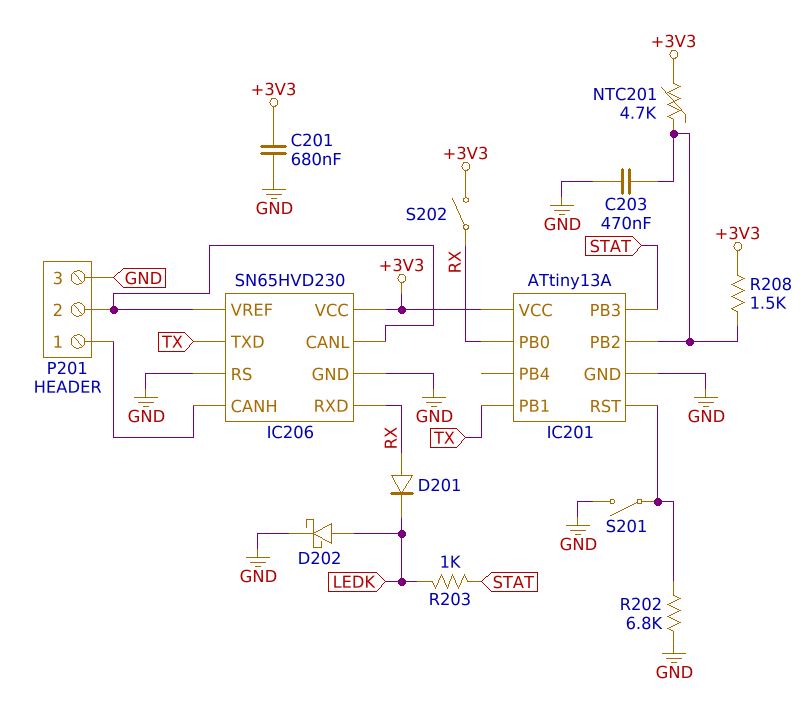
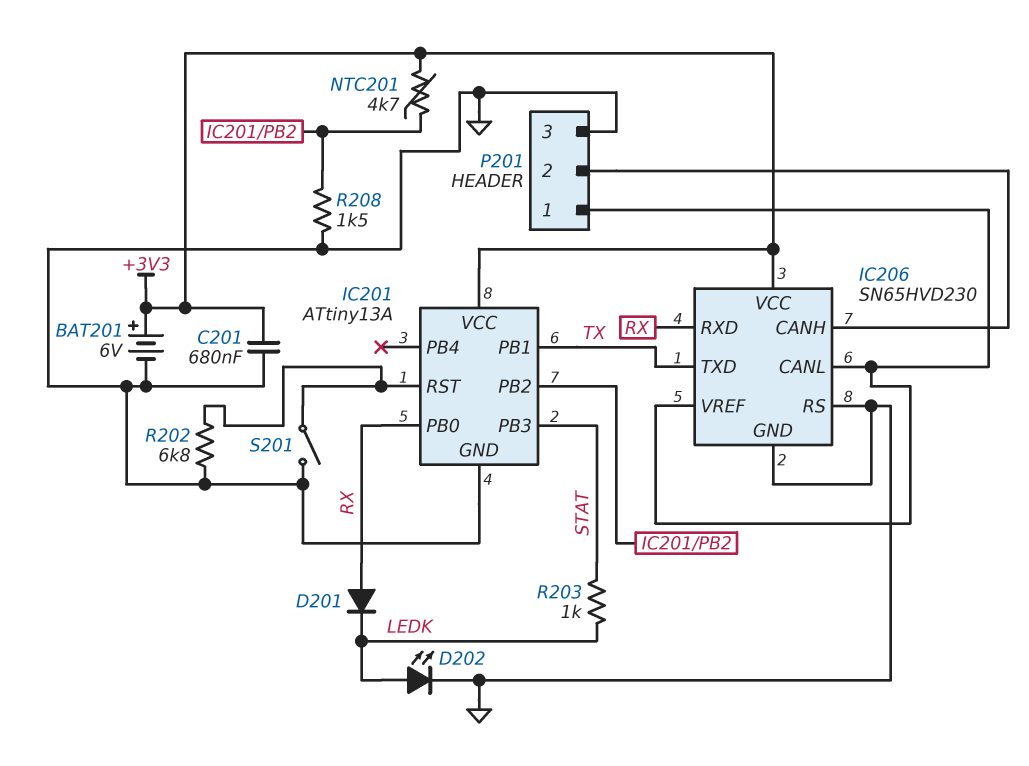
BAT201: none -> 6V (plus +3V3, minus GND)
C203: 470nF (GND, IC201/PB2) -> none
D202: schottky (A LEDK, K GND) -> LED (A LEDK, K GND)
P201 pin 1: IC206/CANH -> IC206/CANL
P201 pin 2: IC206/CANL -> IC206/CANH
R208: 1.5k (+3V3, IC201/PB2) -> 1.5k (GND, IC201/PB2)
S202: switch (+3V3, RX) -> none

